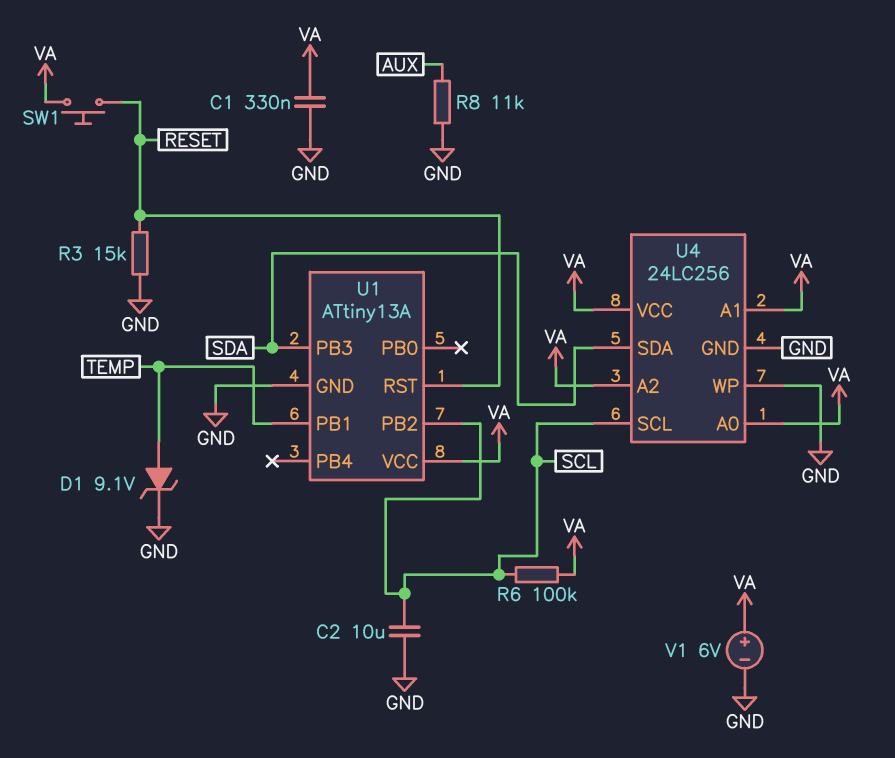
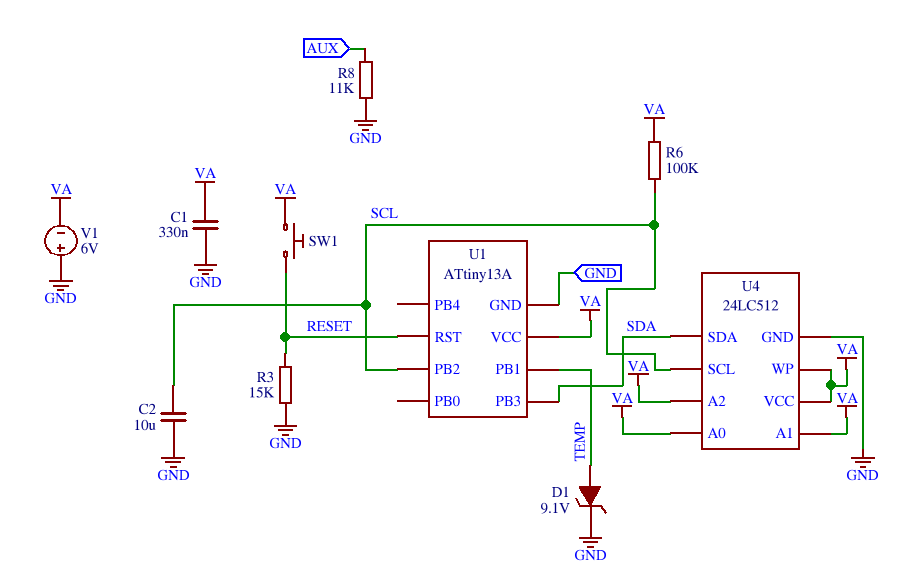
U4: 24LC256 -> 24LC512
U4 pin WP: GND -> VA
V1: 6V (plus VA, minus GND) -> 6V (plus GND, minus VA)

